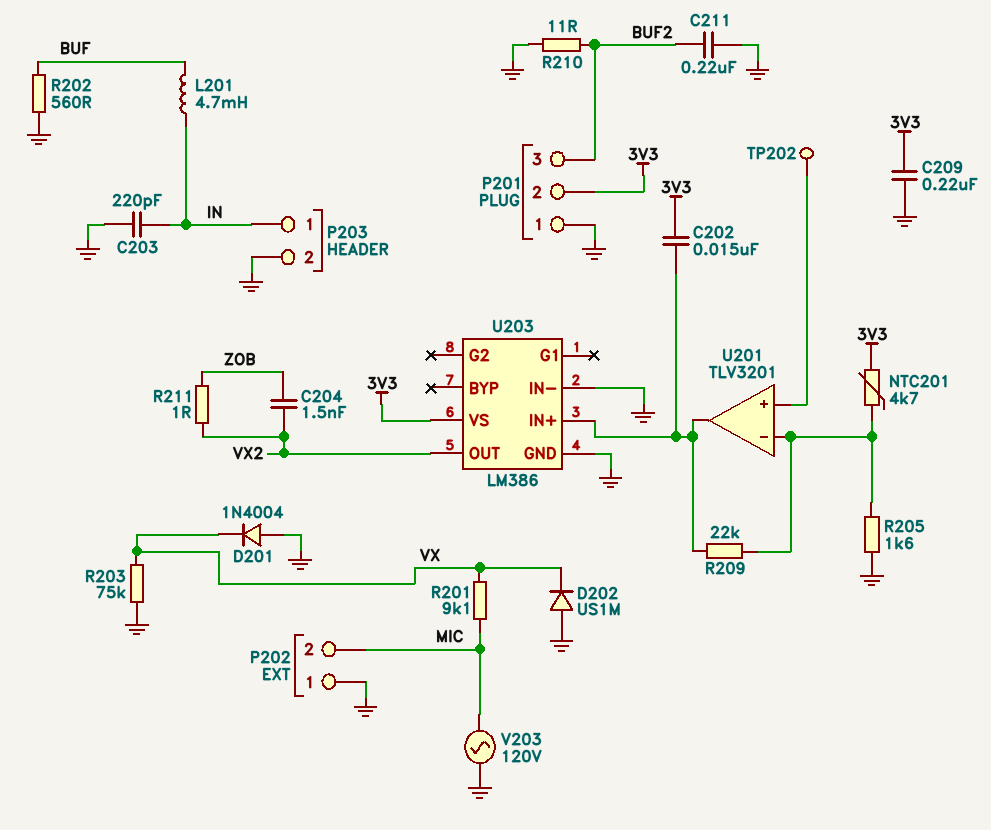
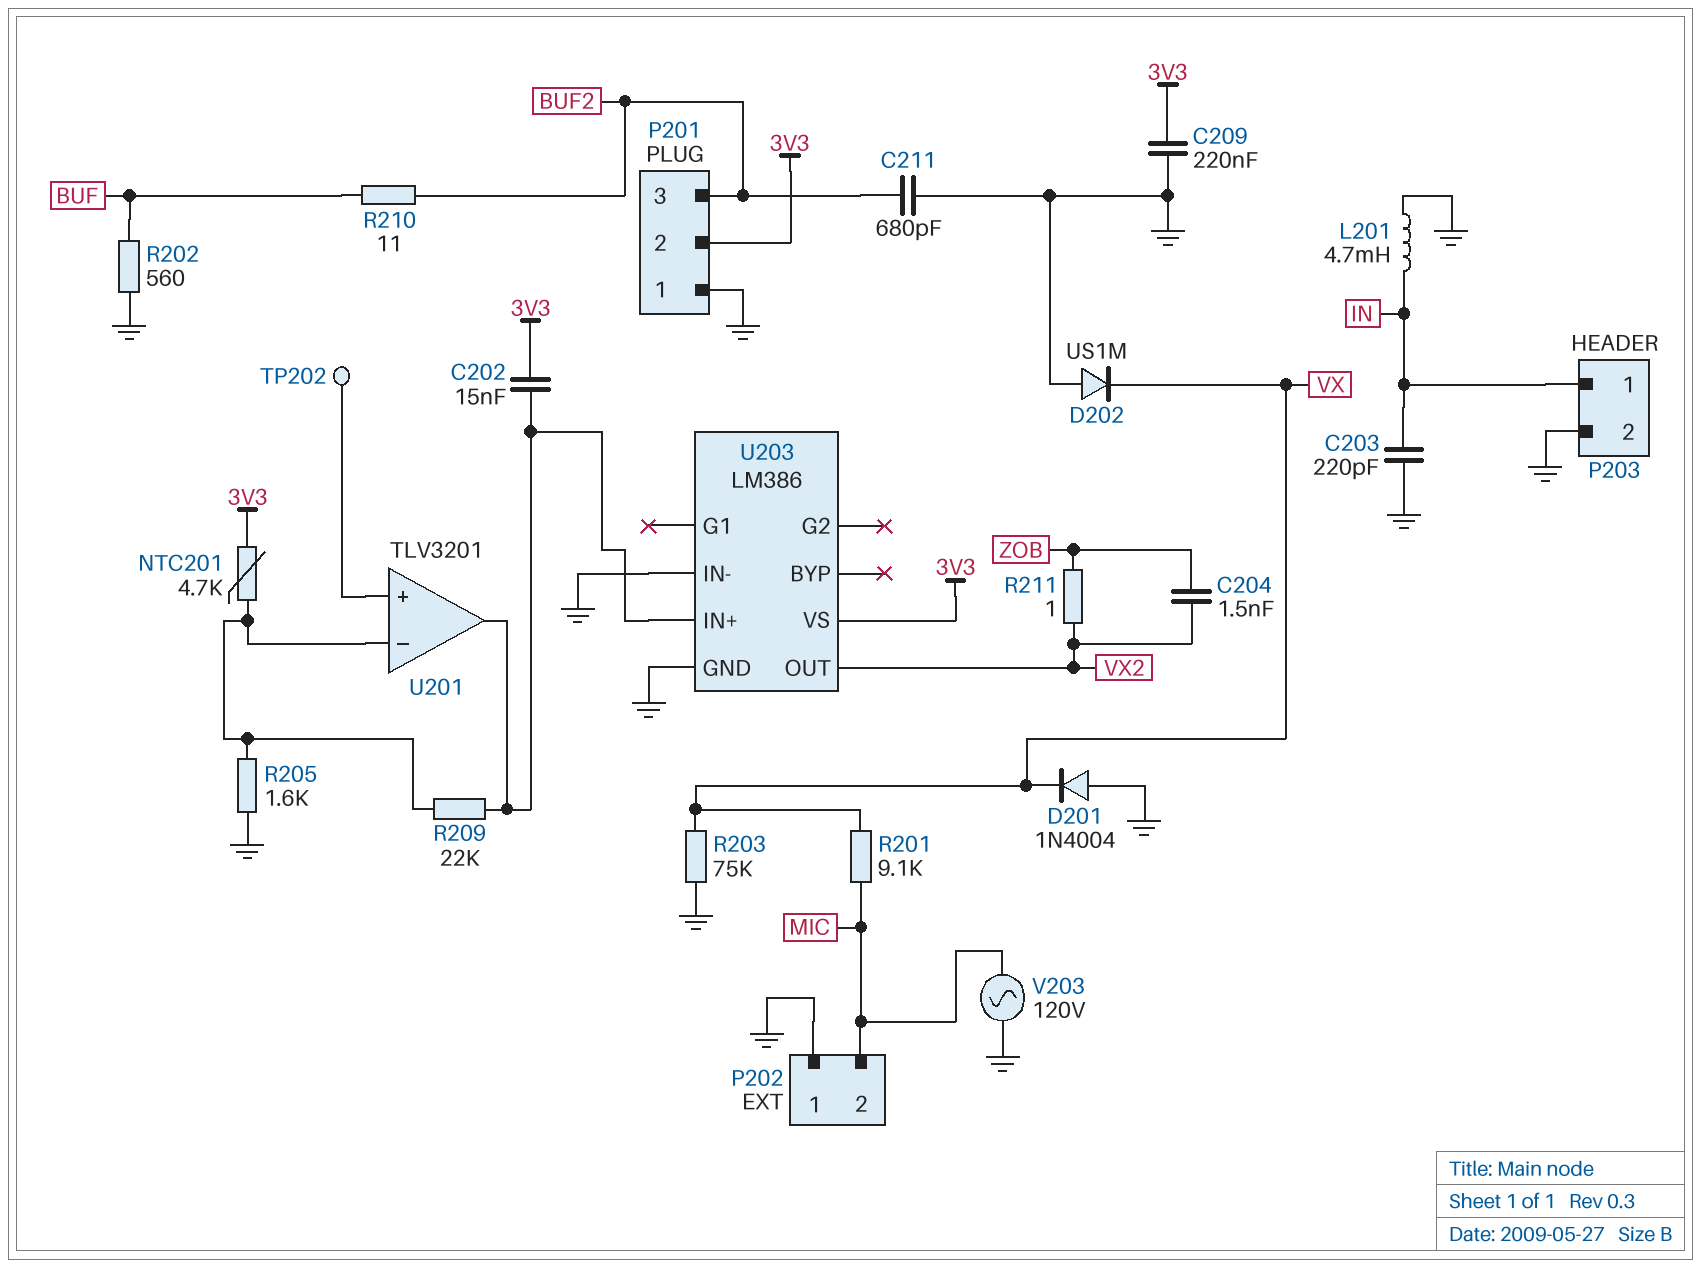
C211: 220nF (BUF2, GND) -> 680pF (BUF2, GND)
L201: 4.7mH (BUF, IN) -> 4.7mH (GND, IN)
R210: 11 (BUF2, GND) -> 11 (BUF, BUF2)

